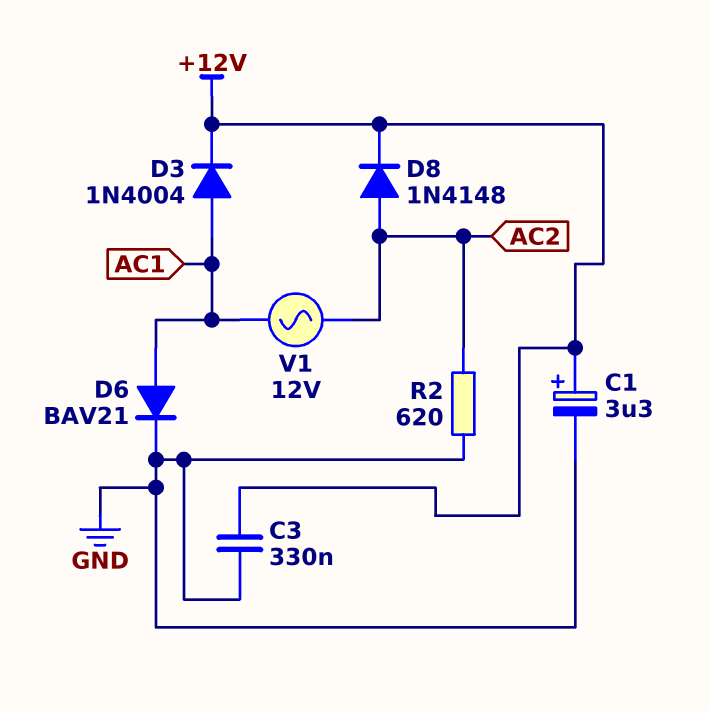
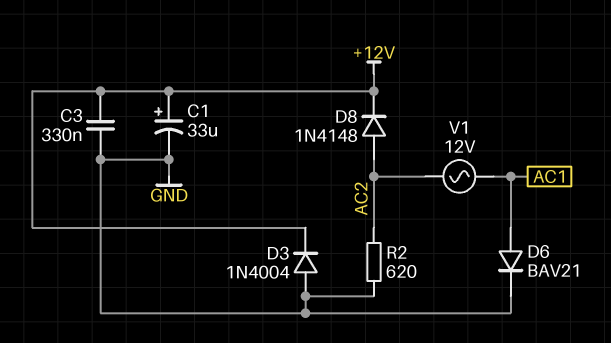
C1: 3.3uF (plus +12V, minus GND) -> 33uF (plus +12V, minus GND)
D3: diode 1N4004 (A AC1, K +12V) -> diode 1N4004 (A GND, K +12V)

